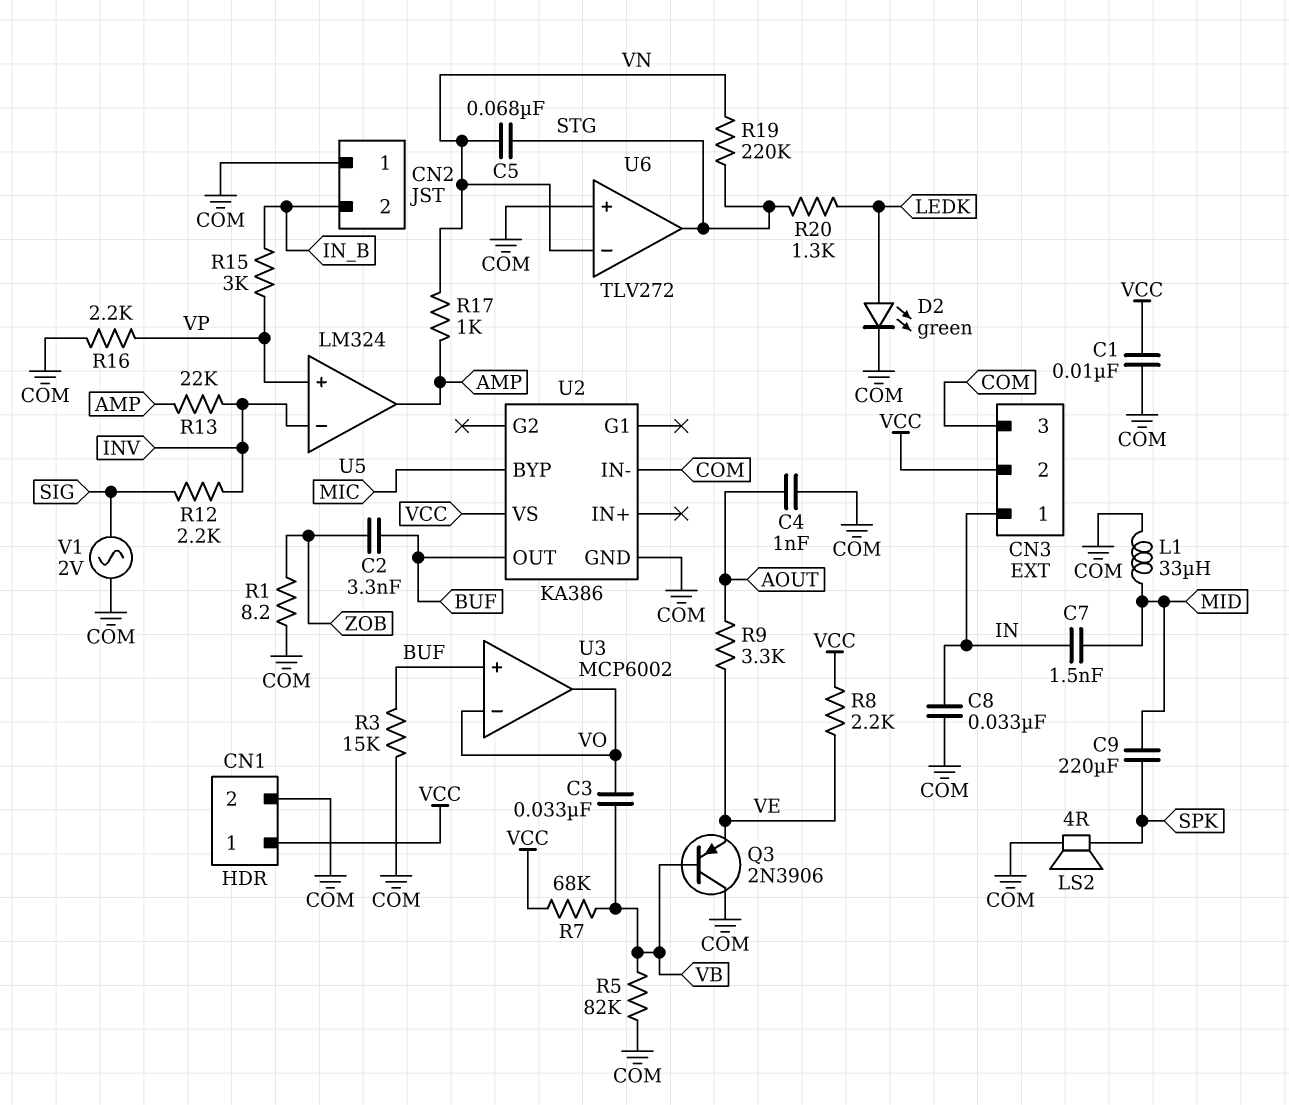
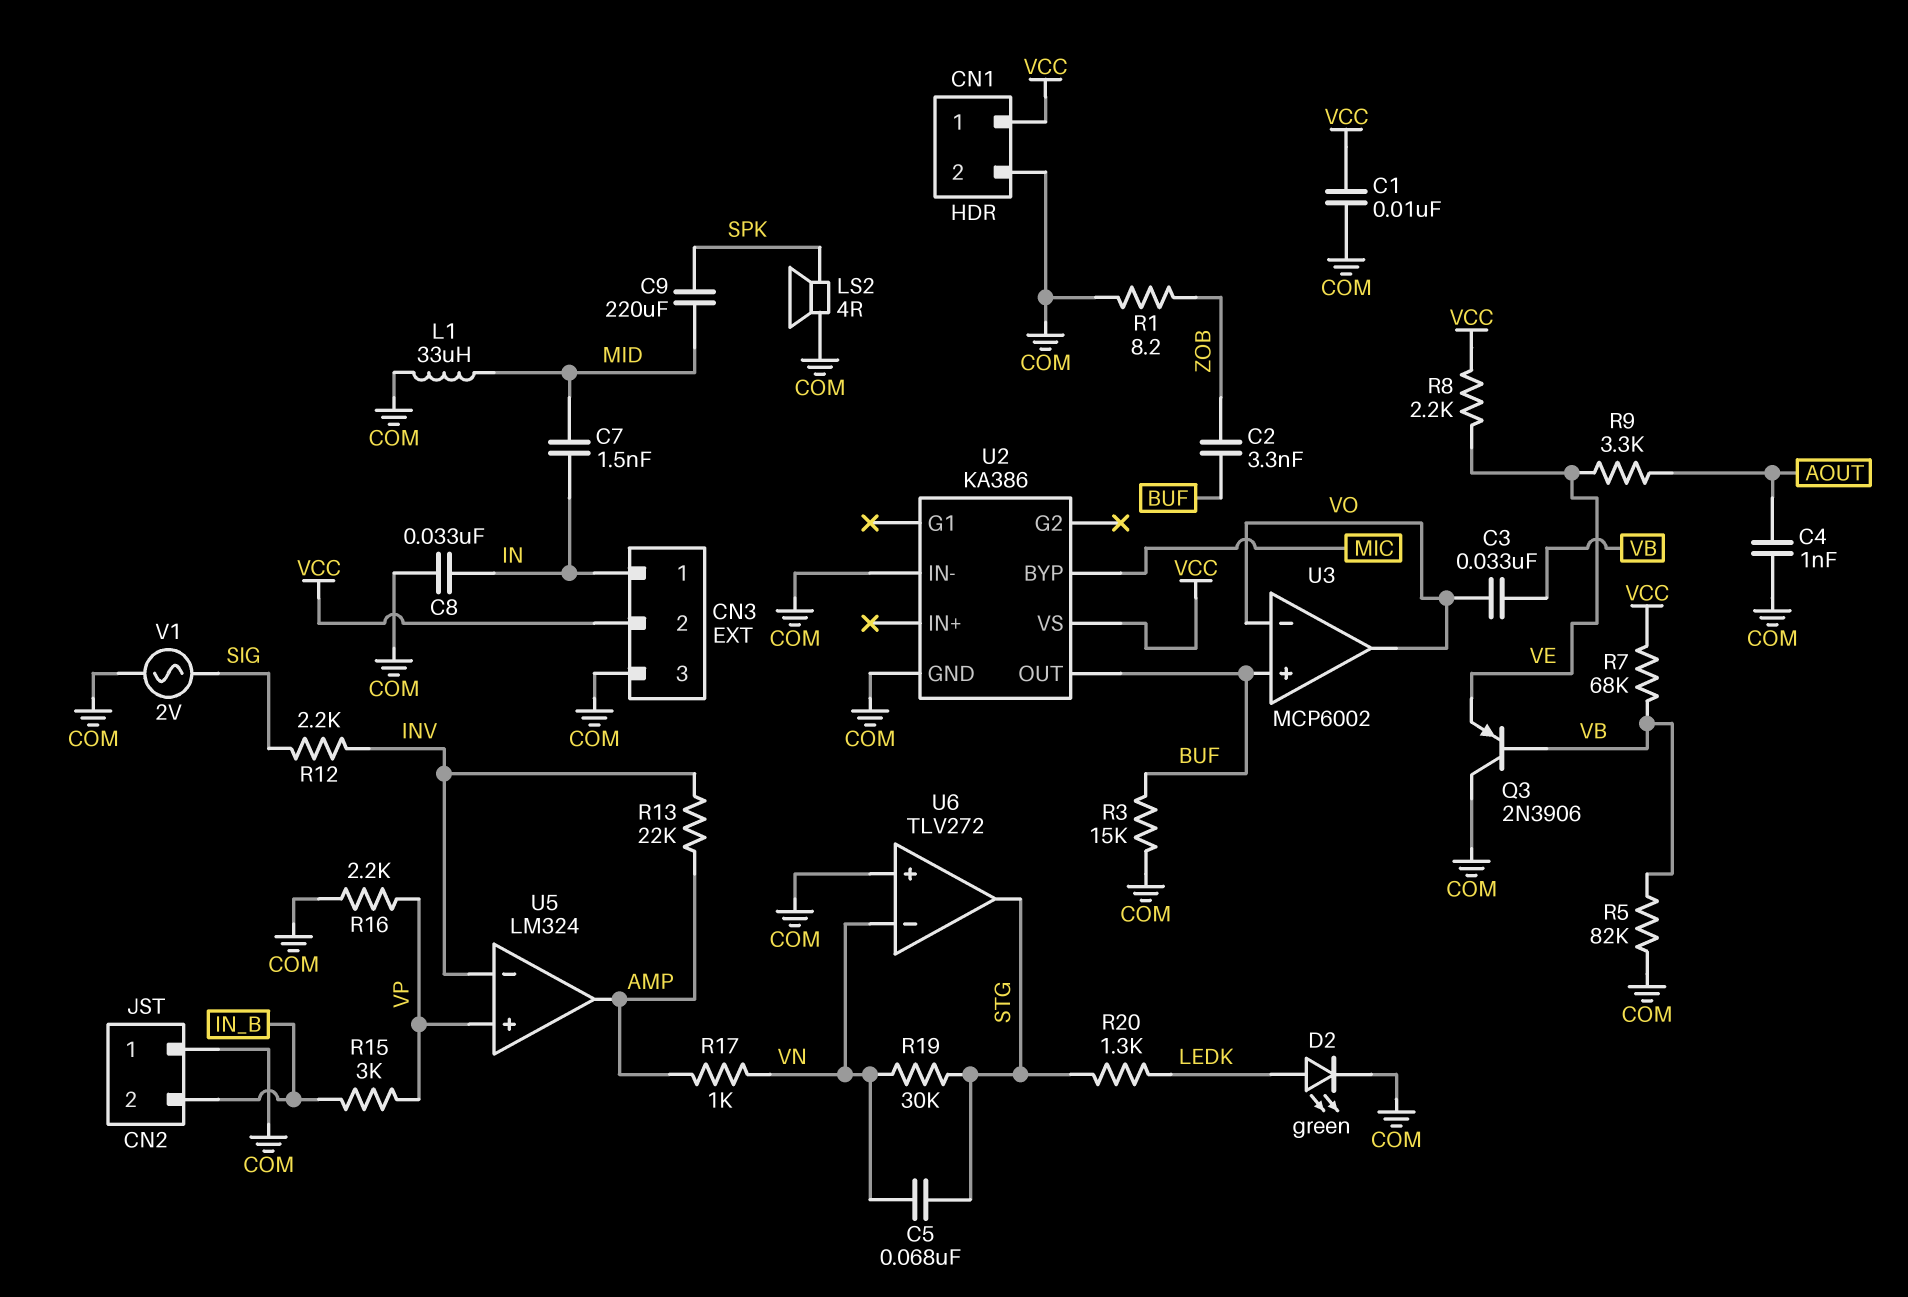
R19: 220k (STG, VN) -> 30k (STG, VN)

